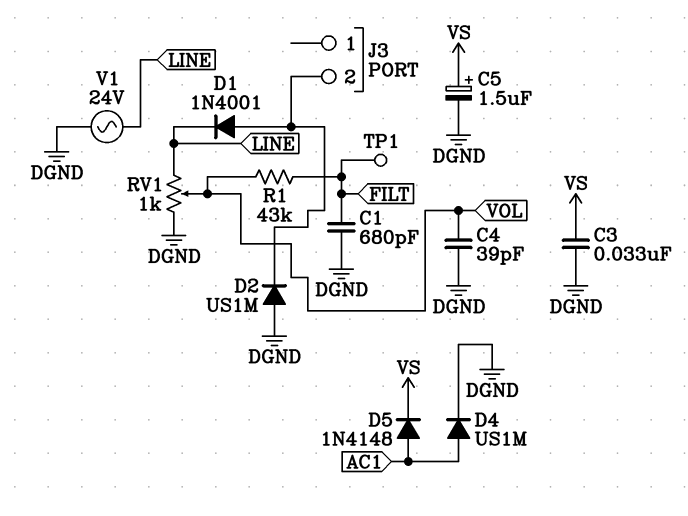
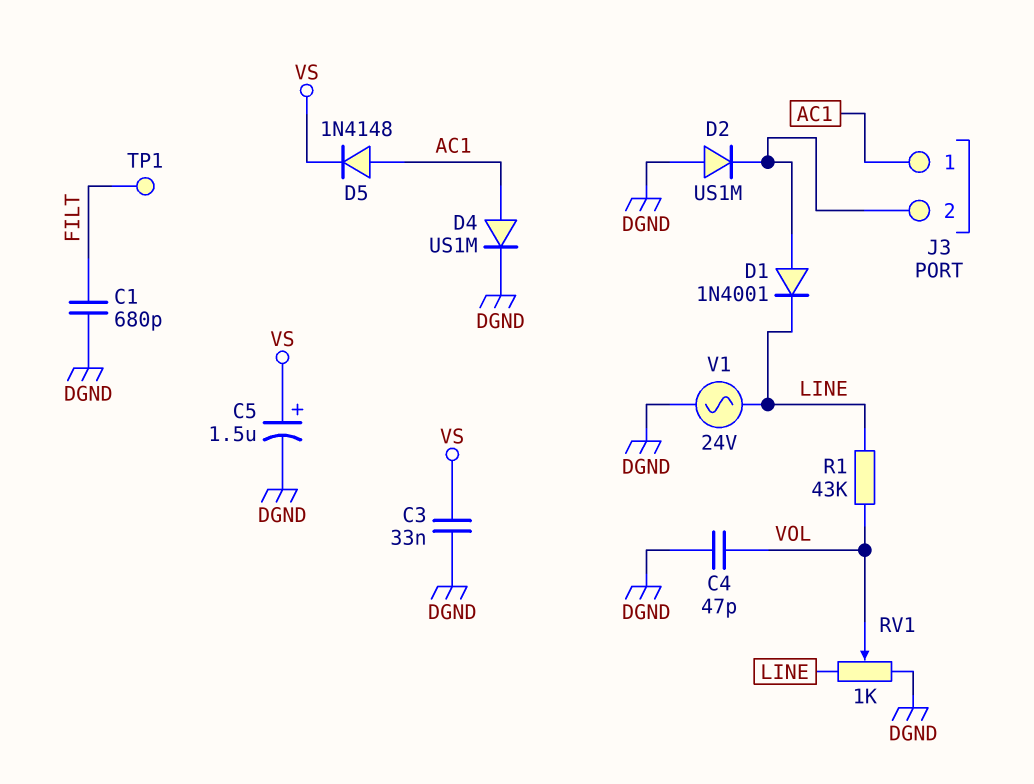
C4: 39pF (DGND, VOL) -> 47pF (DGND, VOL)
J3 pin 1: none -> AC1
R1: 43k (FILT, VOL) -> 43k (LINE, VOL)

